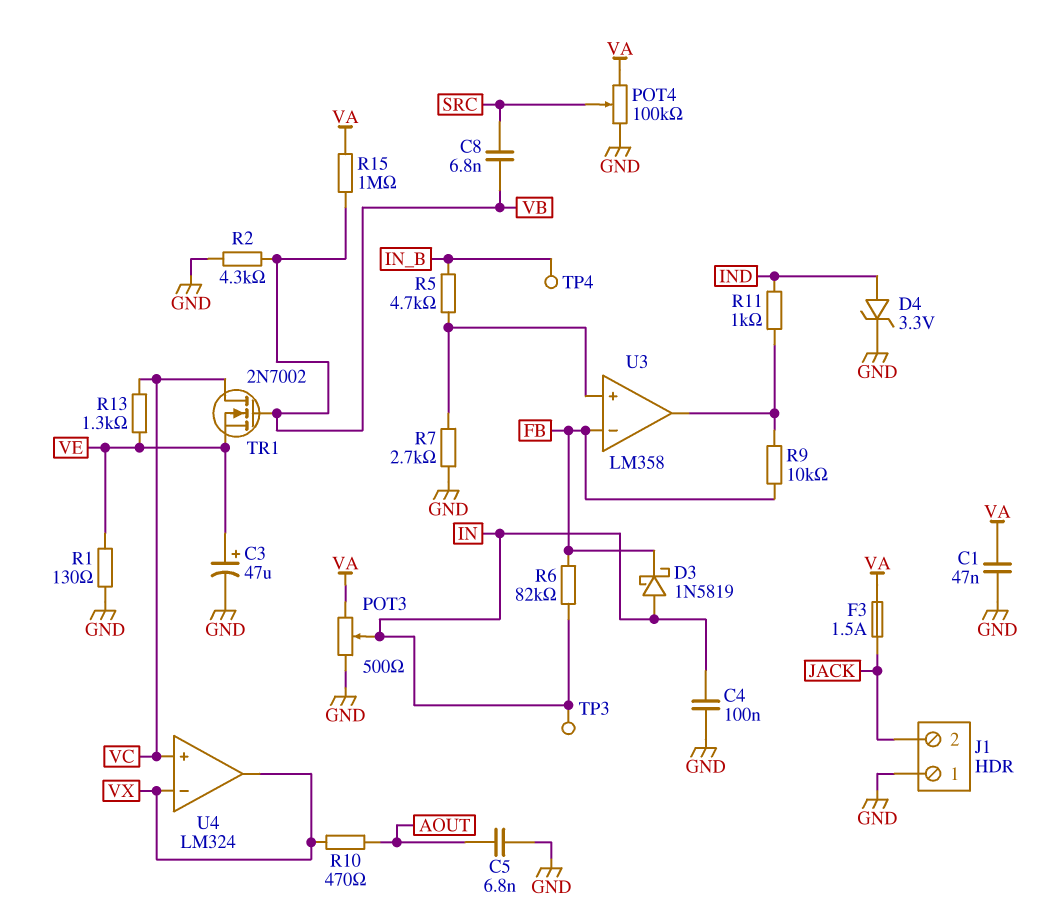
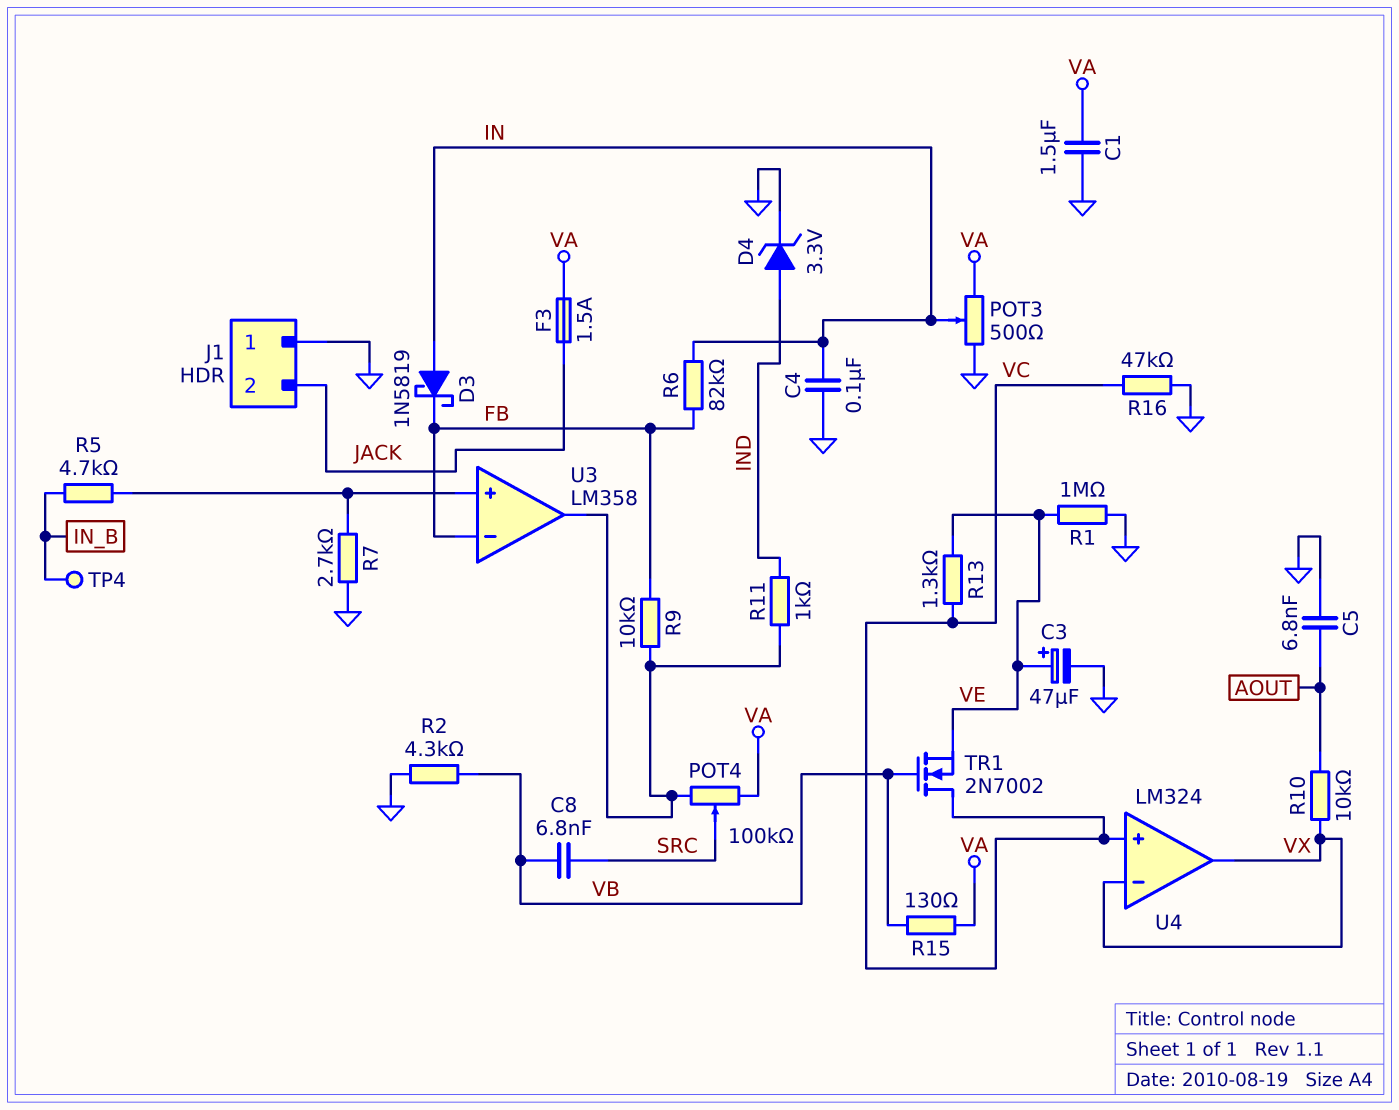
C1: 47nF (GND, VA) -> 1.5uF (GND, VA)
POT4: 100k (GND, VA, wiper SRC) -> 100k (U3/out, VA, wiper SRC)
R1: 130 (GND, VE) -> 1M (GND, VE)
R10: 470 (AOUT, VX) -> 10k (AOUT, VX)
R15: 1M (VA, VB) -> 130 (VA, VB)
R16: none -> 47k (GND, VC)
TP3: test point (IN) -> none

